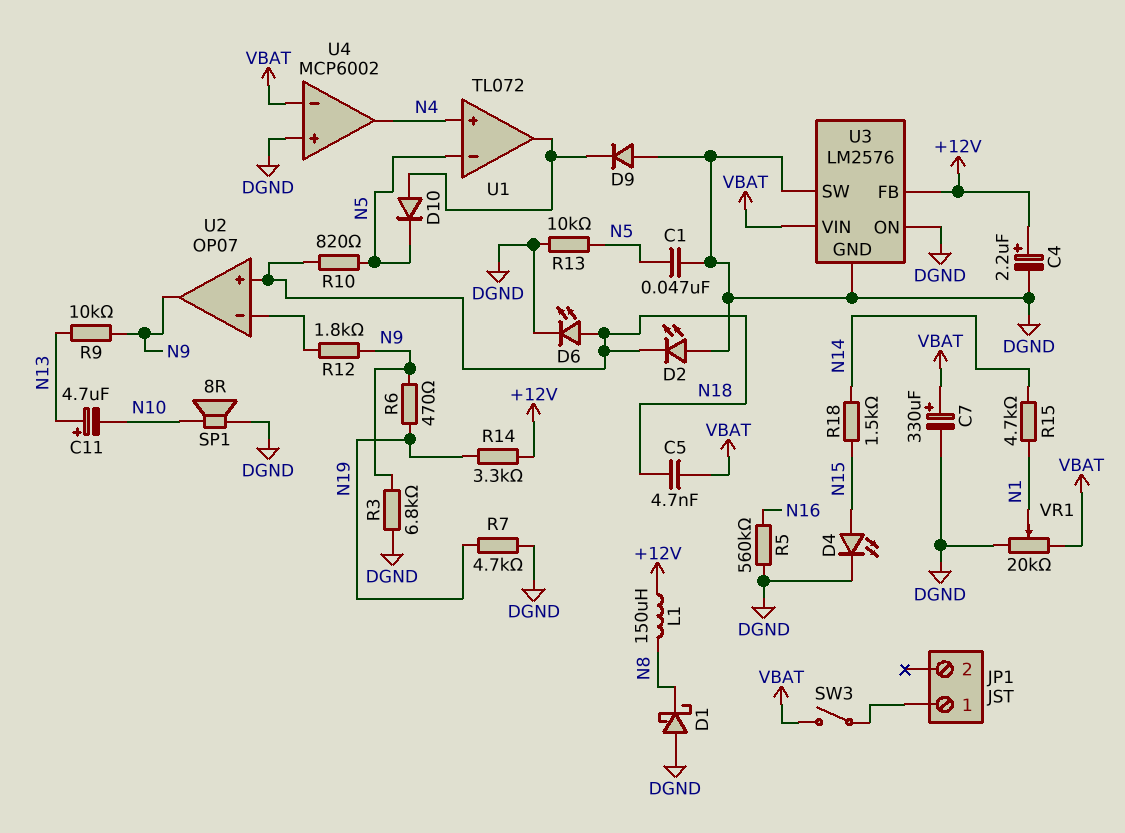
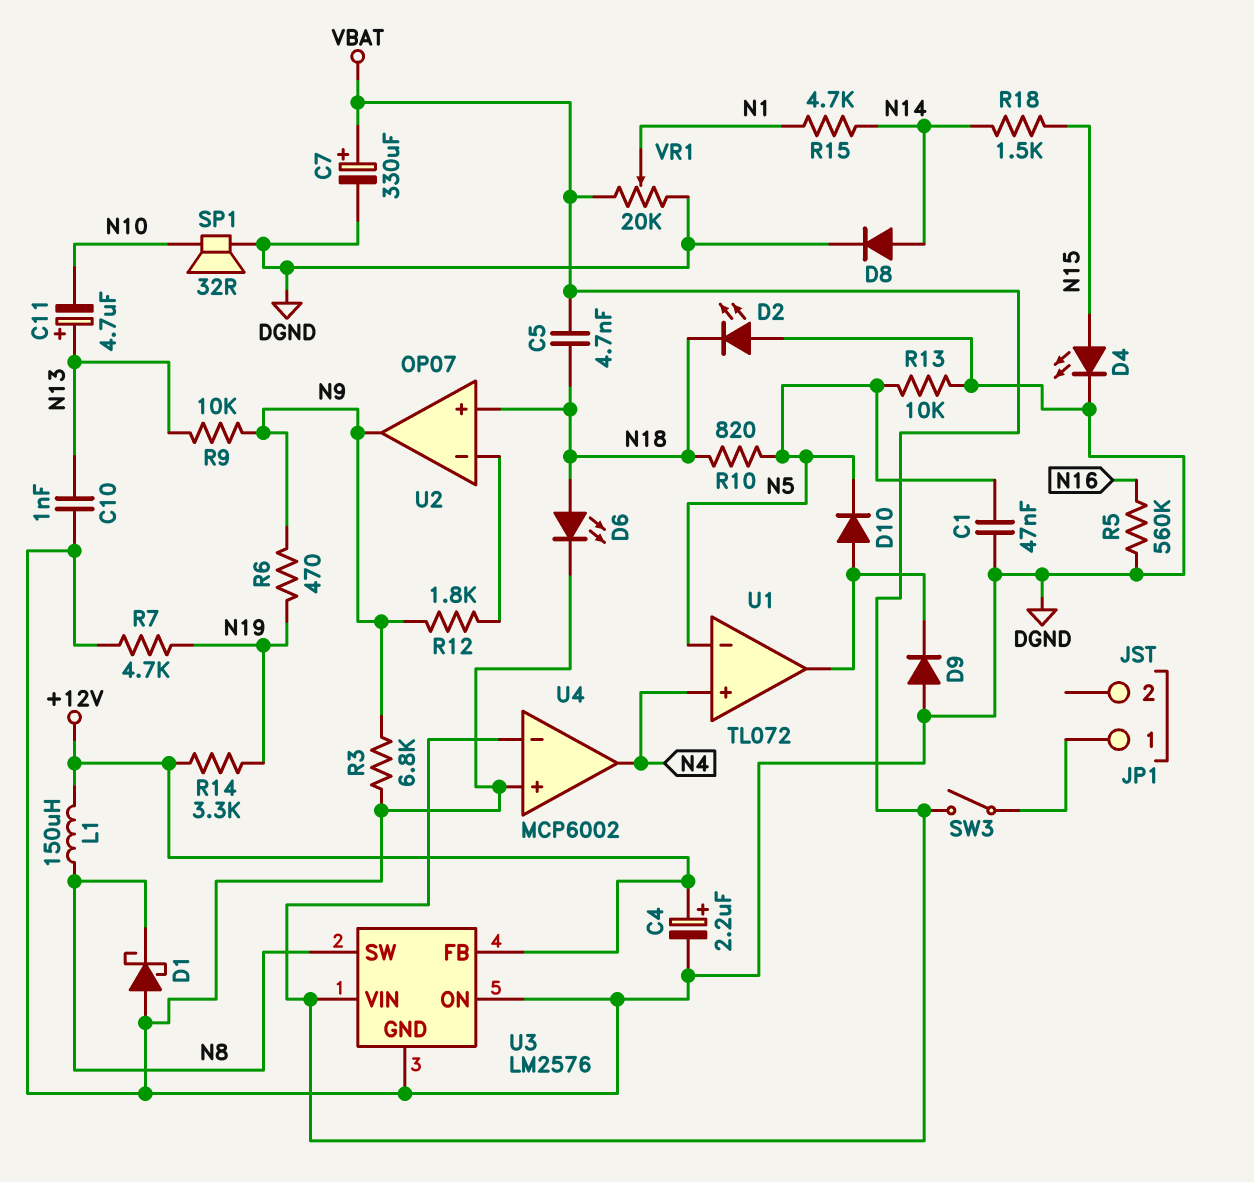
C10: none -> 1nF (DGND, N13)
D8: none -> diode (A N14, K DGND)
SP1: speaker 8R (DGND, N10) -> speaker 32R (DGND, N10)
U3 pin SW: DGND -> N8

